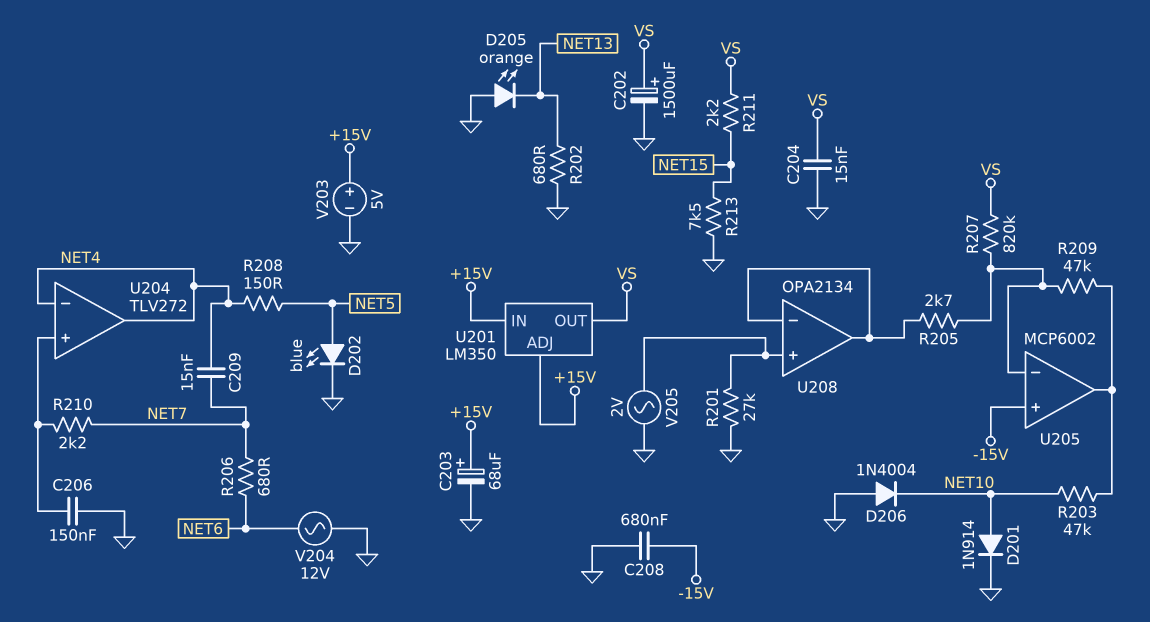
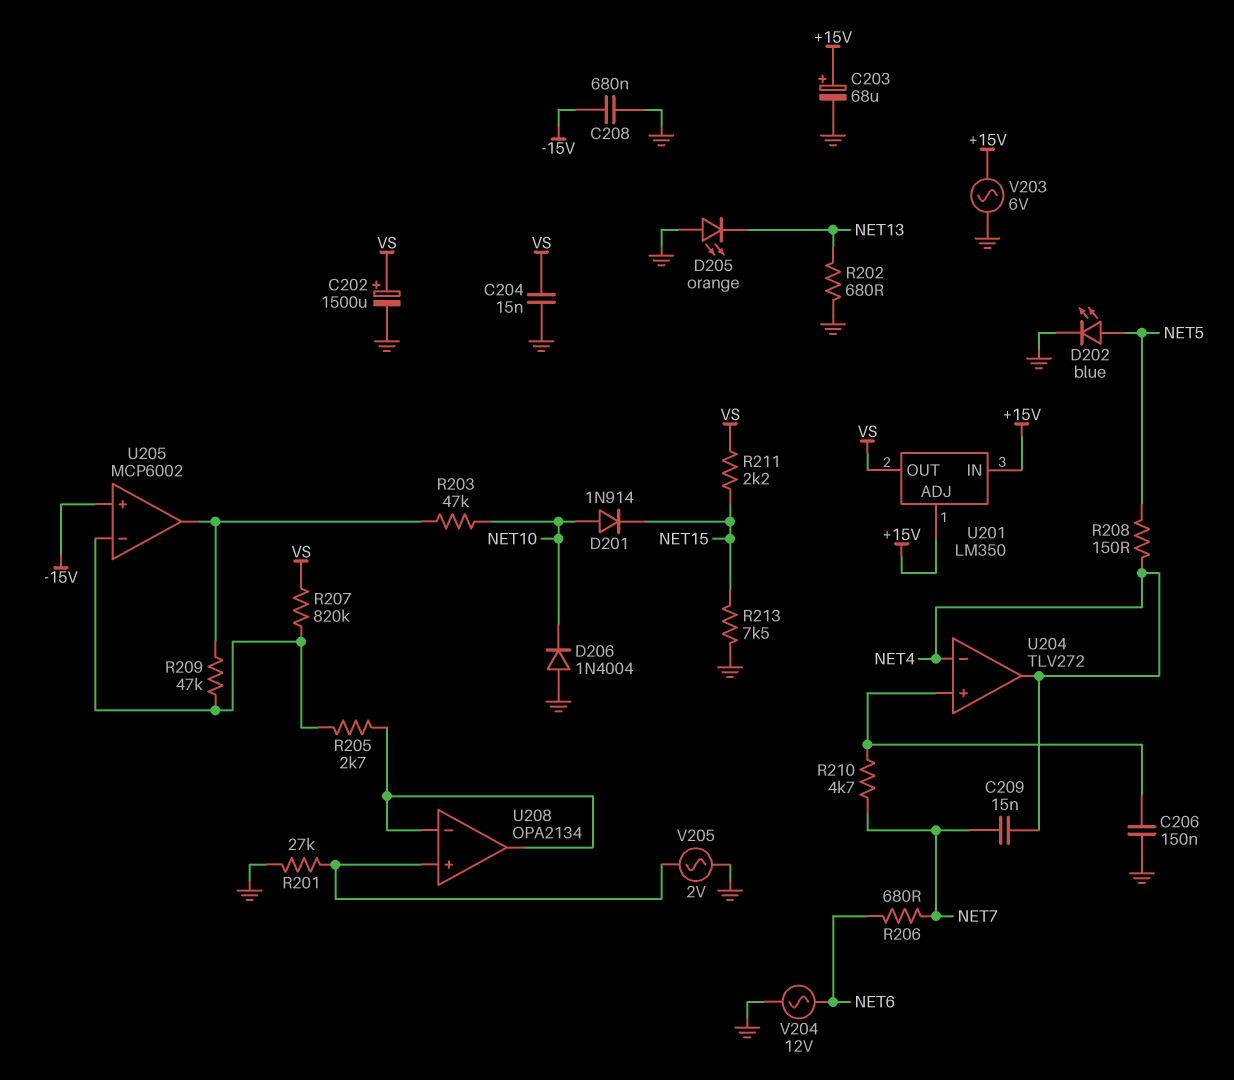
D201: diode 1N914 (A NET10, K GND) -> diode 1N914 (A NET10, K NET15)
R210: 2.2k (NET7, U204/in+) -> 4.7k (NET7, U204/in+)
V203: 5V (plus +15V, minus GND) -> AC 6V (+15V, GND)

